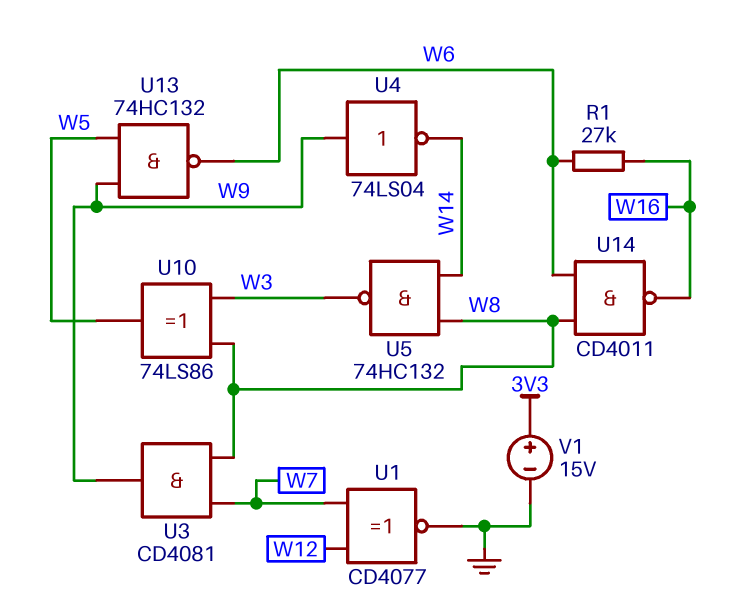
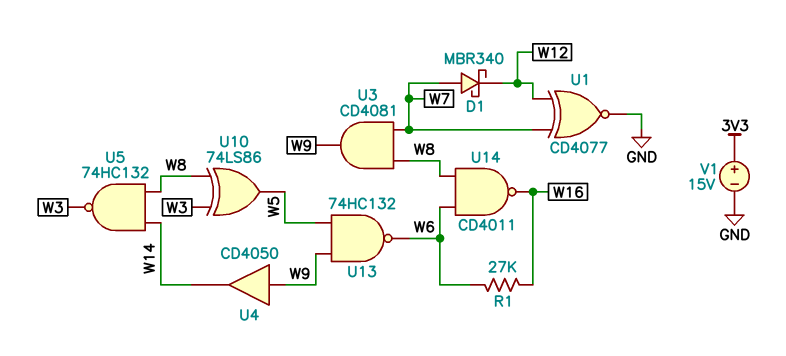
D1: none -> schottky MBR340 (A W7, K W12)
U4: NOT 74LS04 (in W9, out W14) -> buffer CD4050 (in W9, out W14)

